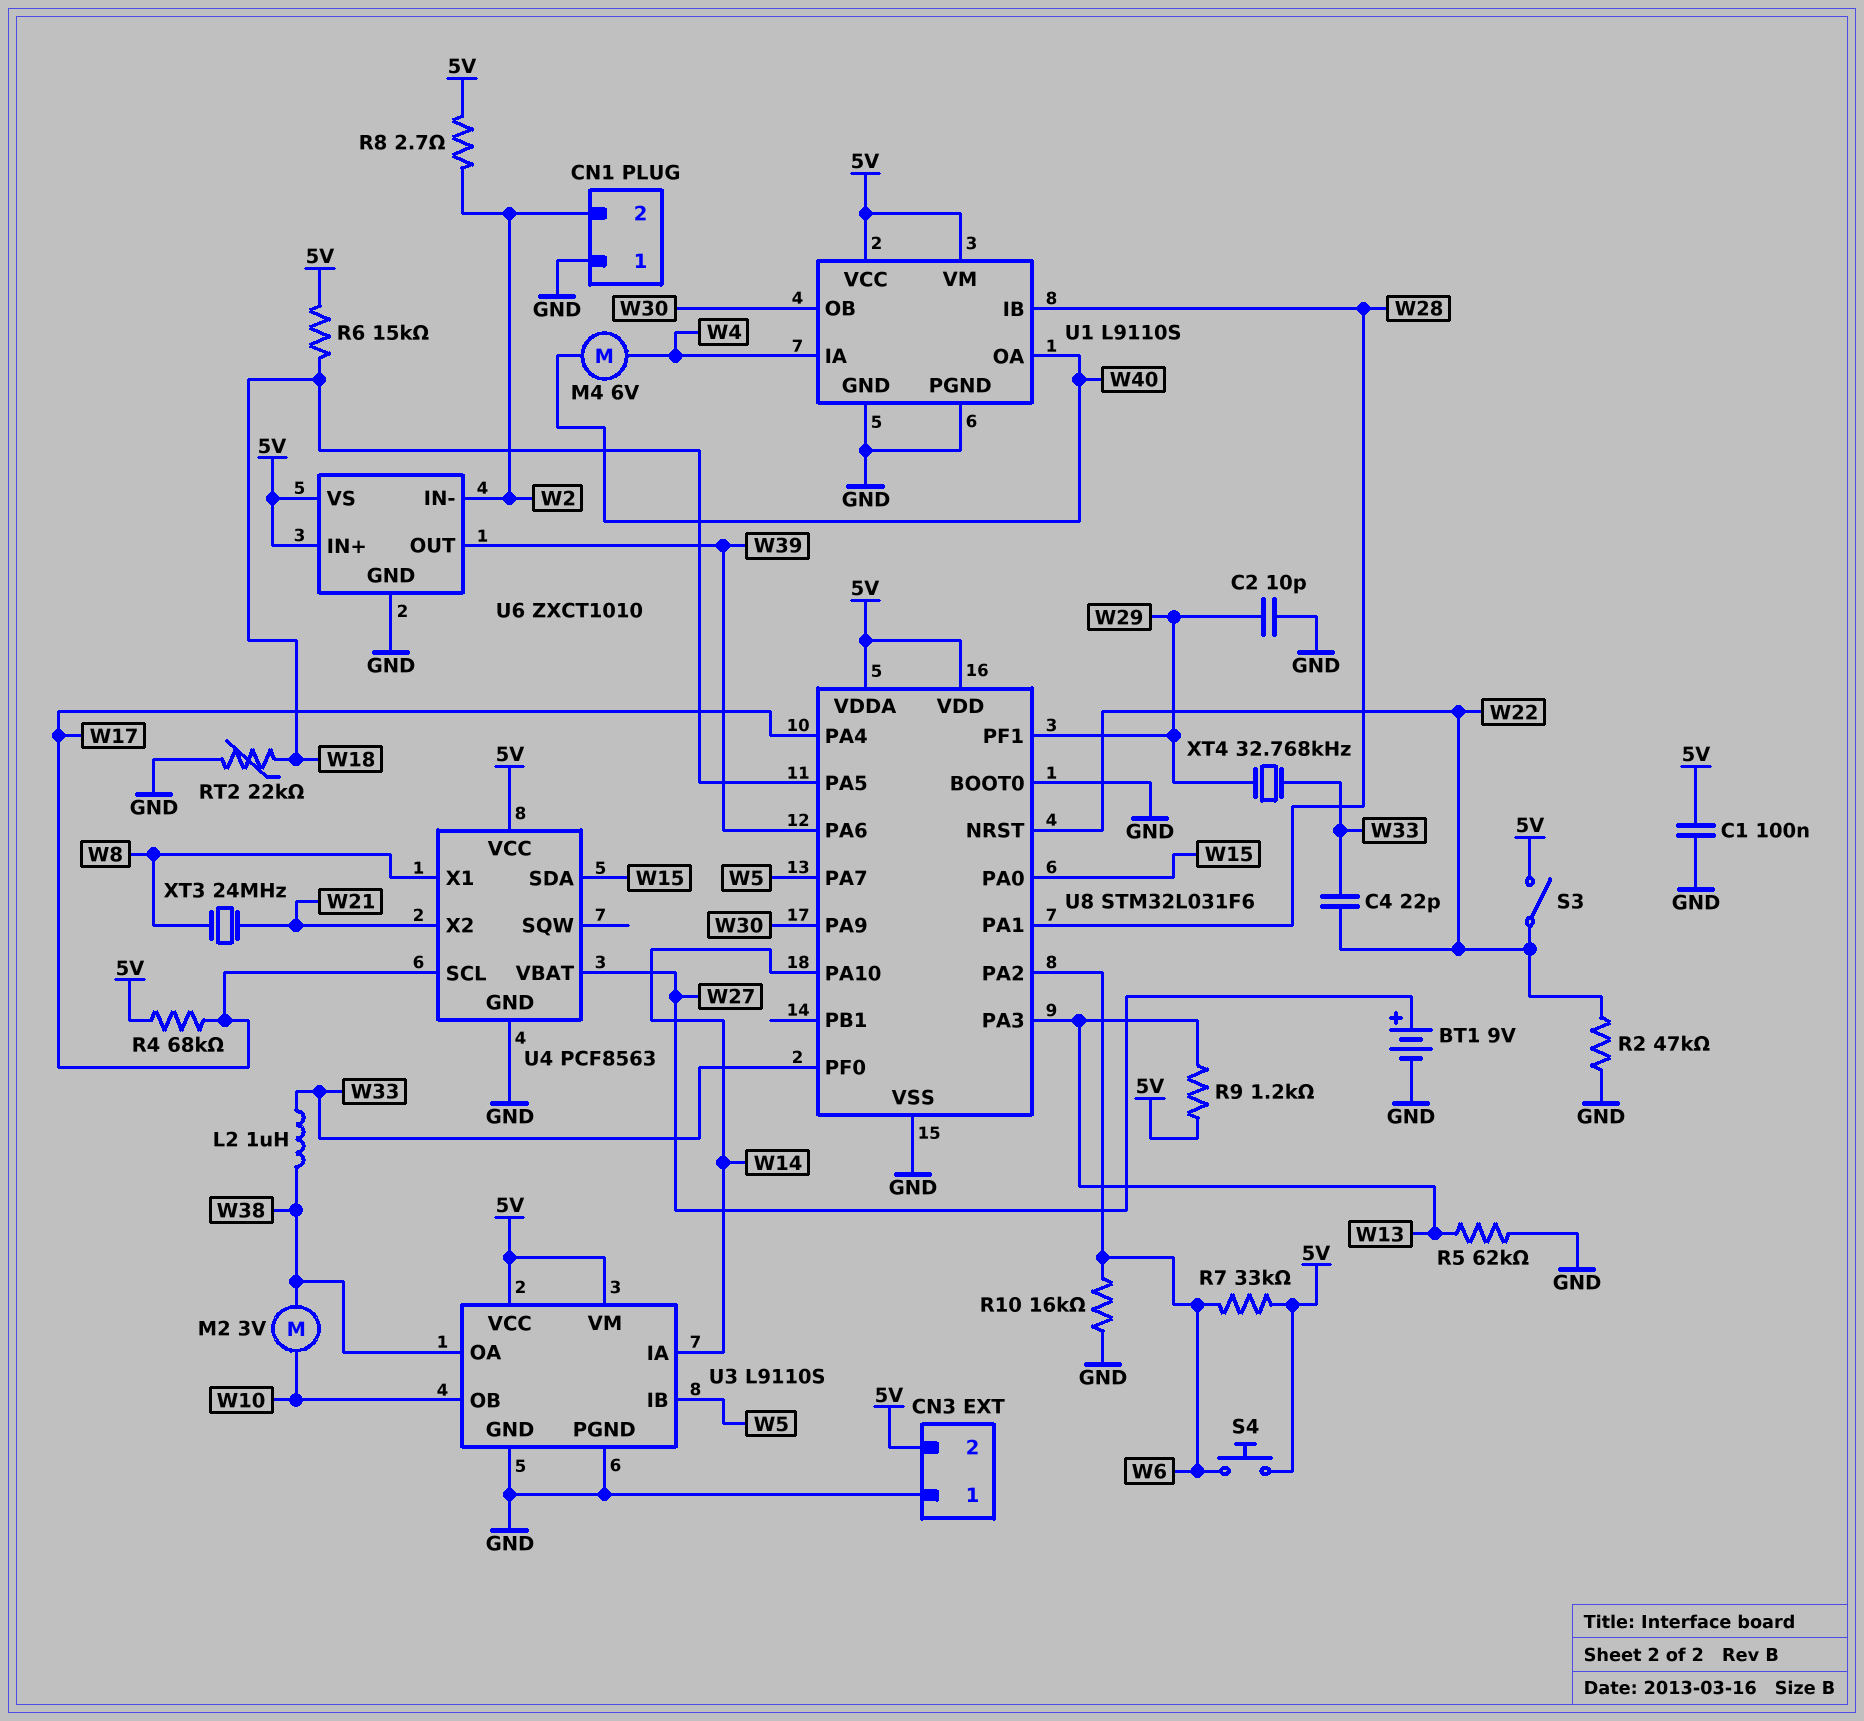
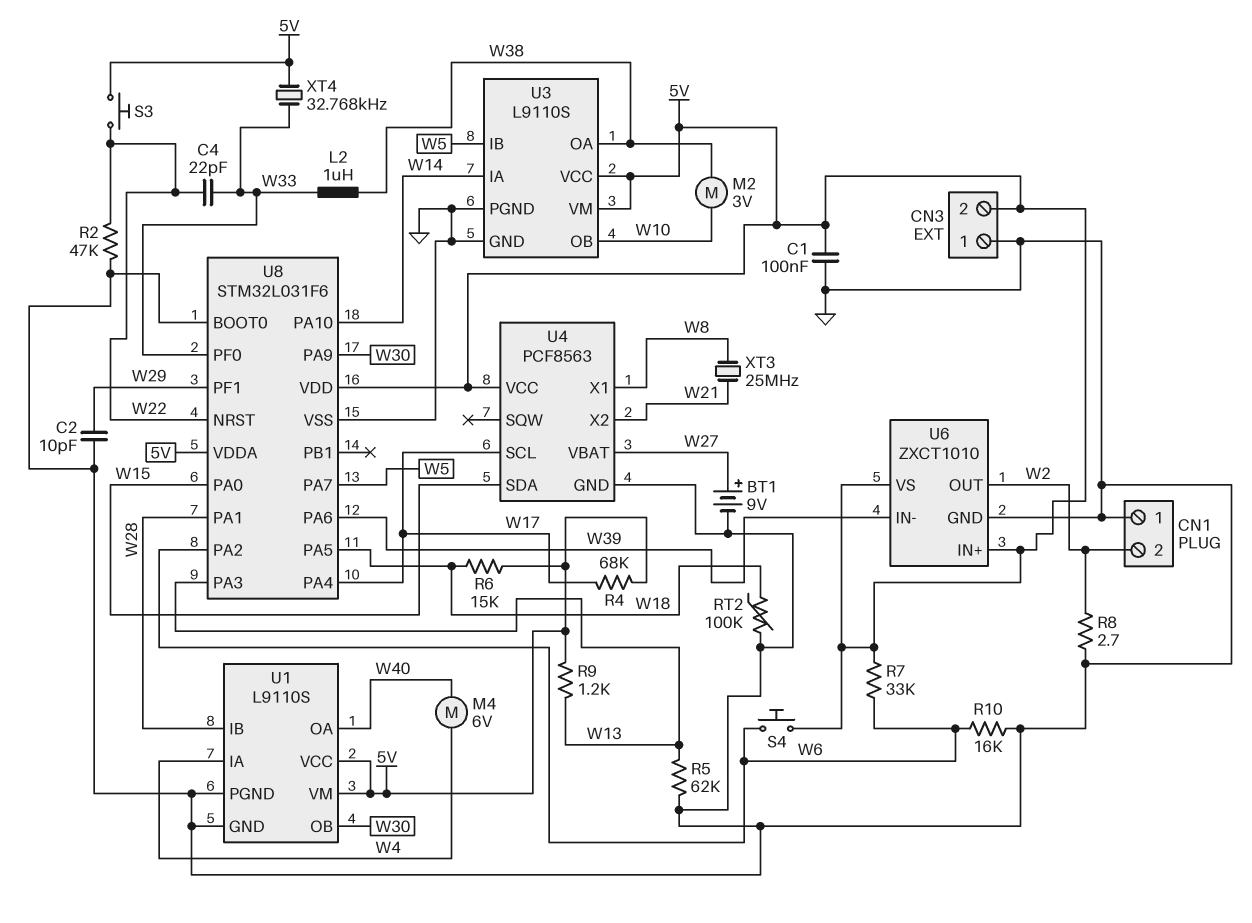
R8: 2.7 (5V, W2) -> 2.7 (GND, W2)
RT2: 22k (GND, W18) -> 100k (GND, W18)
S3: switch (5V, W22) -> button (5V, W22)
U6 pin IN-: W2 -> W39
U6 pin OUT: W39 -> W2
XT3: 24MHz (W8, W21) -> 25MHz (W8, W21)
XT4: 32.768kHz (W29, W33) -> 32.768kHz (5V, W33)

